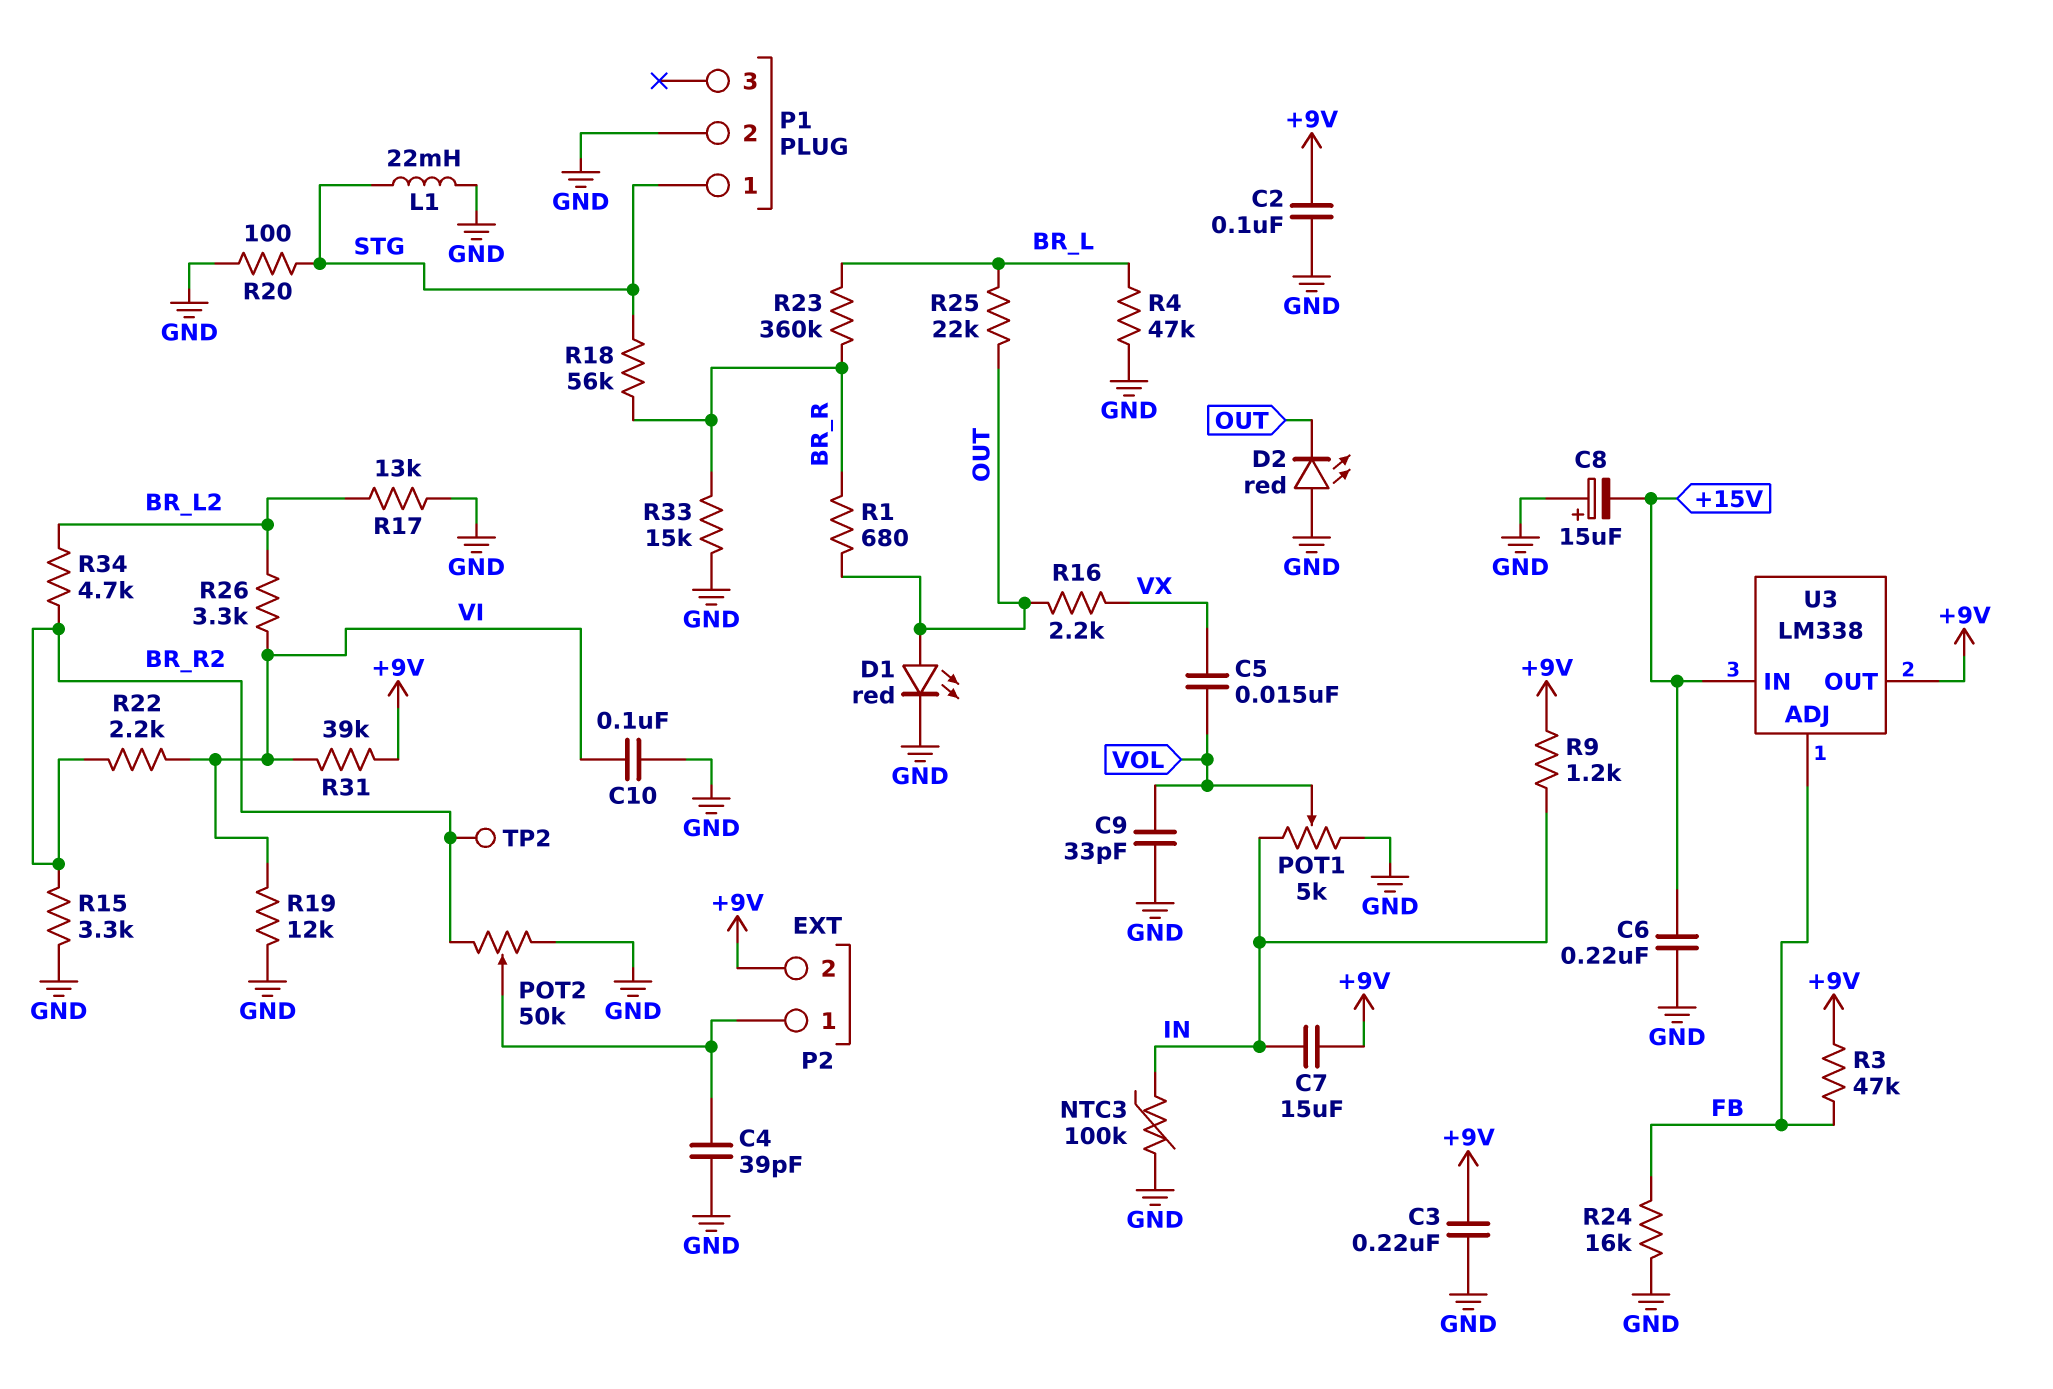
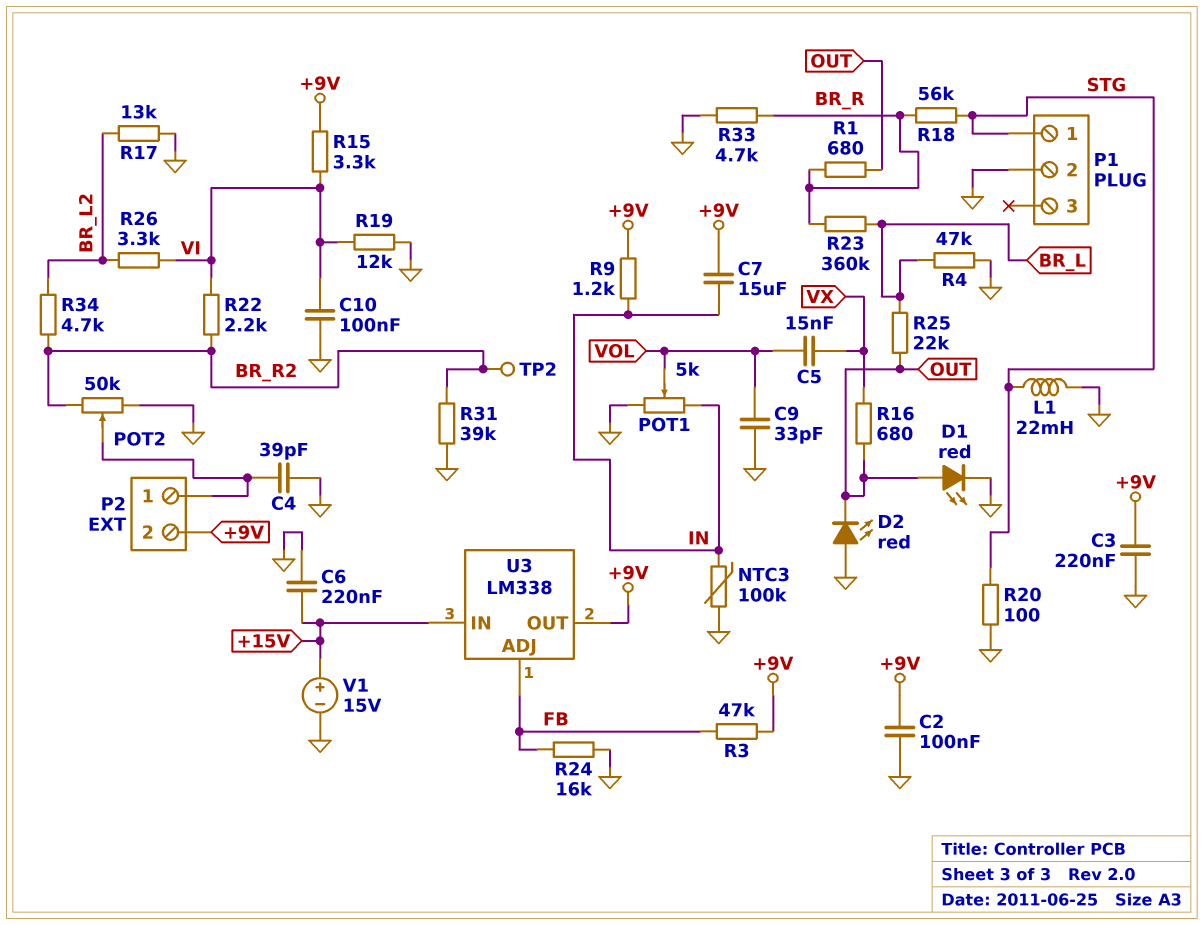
C8: 15uF (plus GND, minus +15V) -> none
R15: 3.3k (BR_R2, GND) -> 3.3k (+9V, VI)
R16: 2.2k (OUT, VX) -> 680 (OUT, VX)
R31: 39k (+9V, VI) -> 39k (BR_R2, GND)
R33: 15k (BR_R, GND) -> 4.7k (BR_R, GND)
V1: none -> 15V (plus +15V, minus GND)

